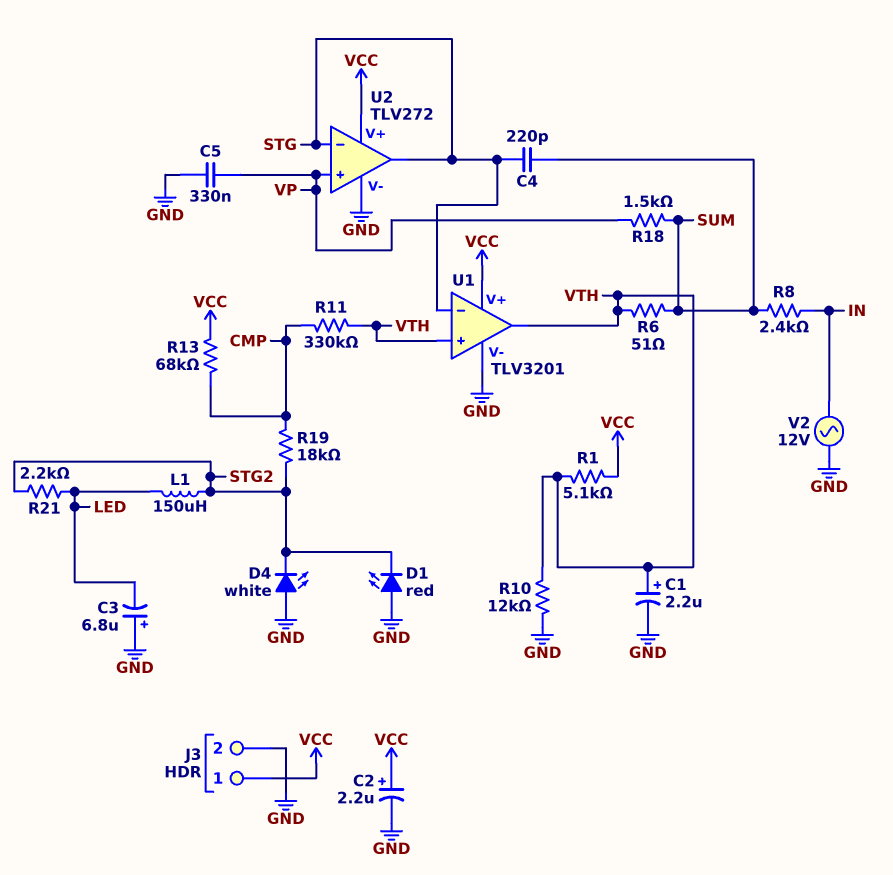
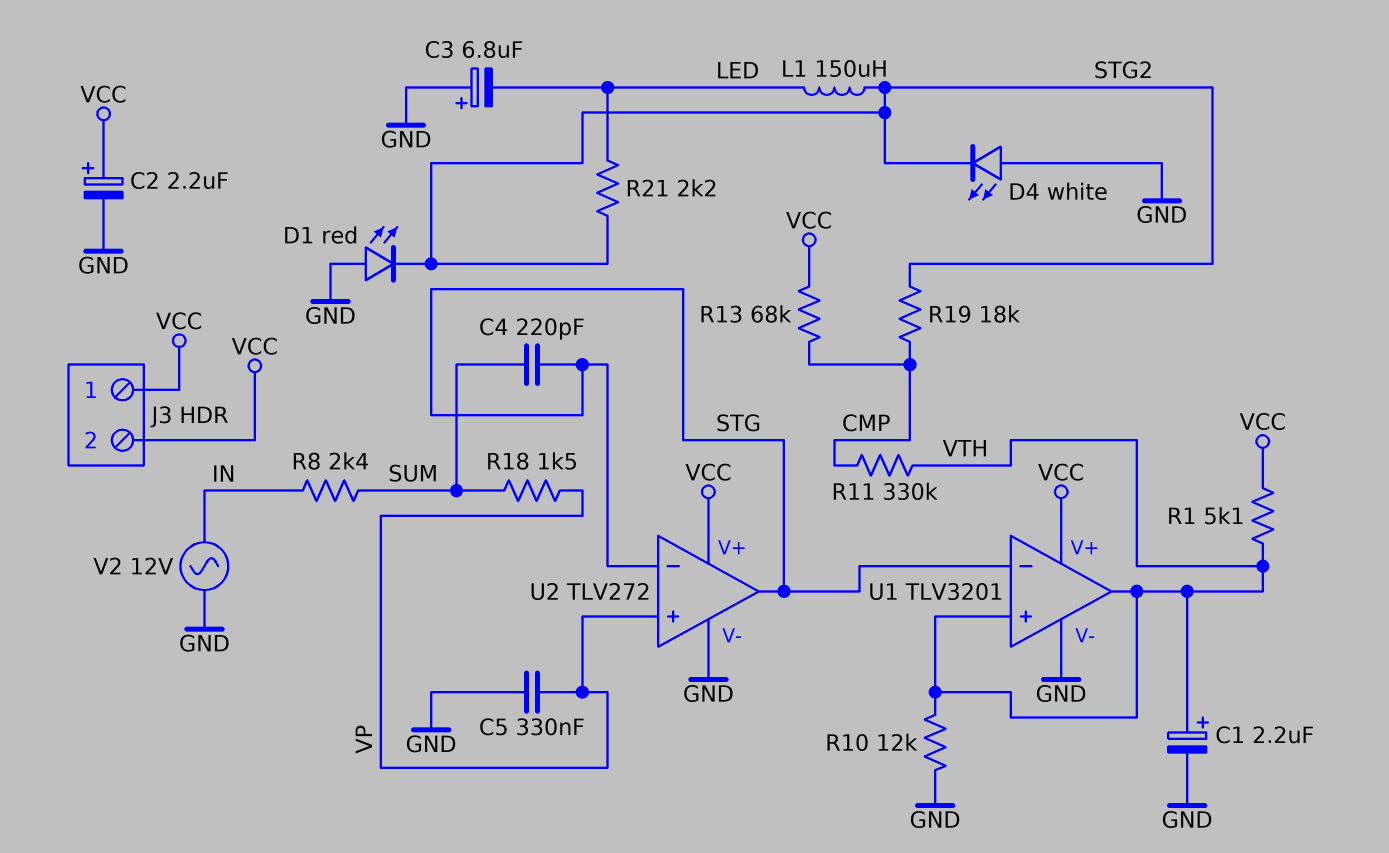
J3 pin 2: GND -> VCC
R6: 51 (SUM, VTH) -> none

